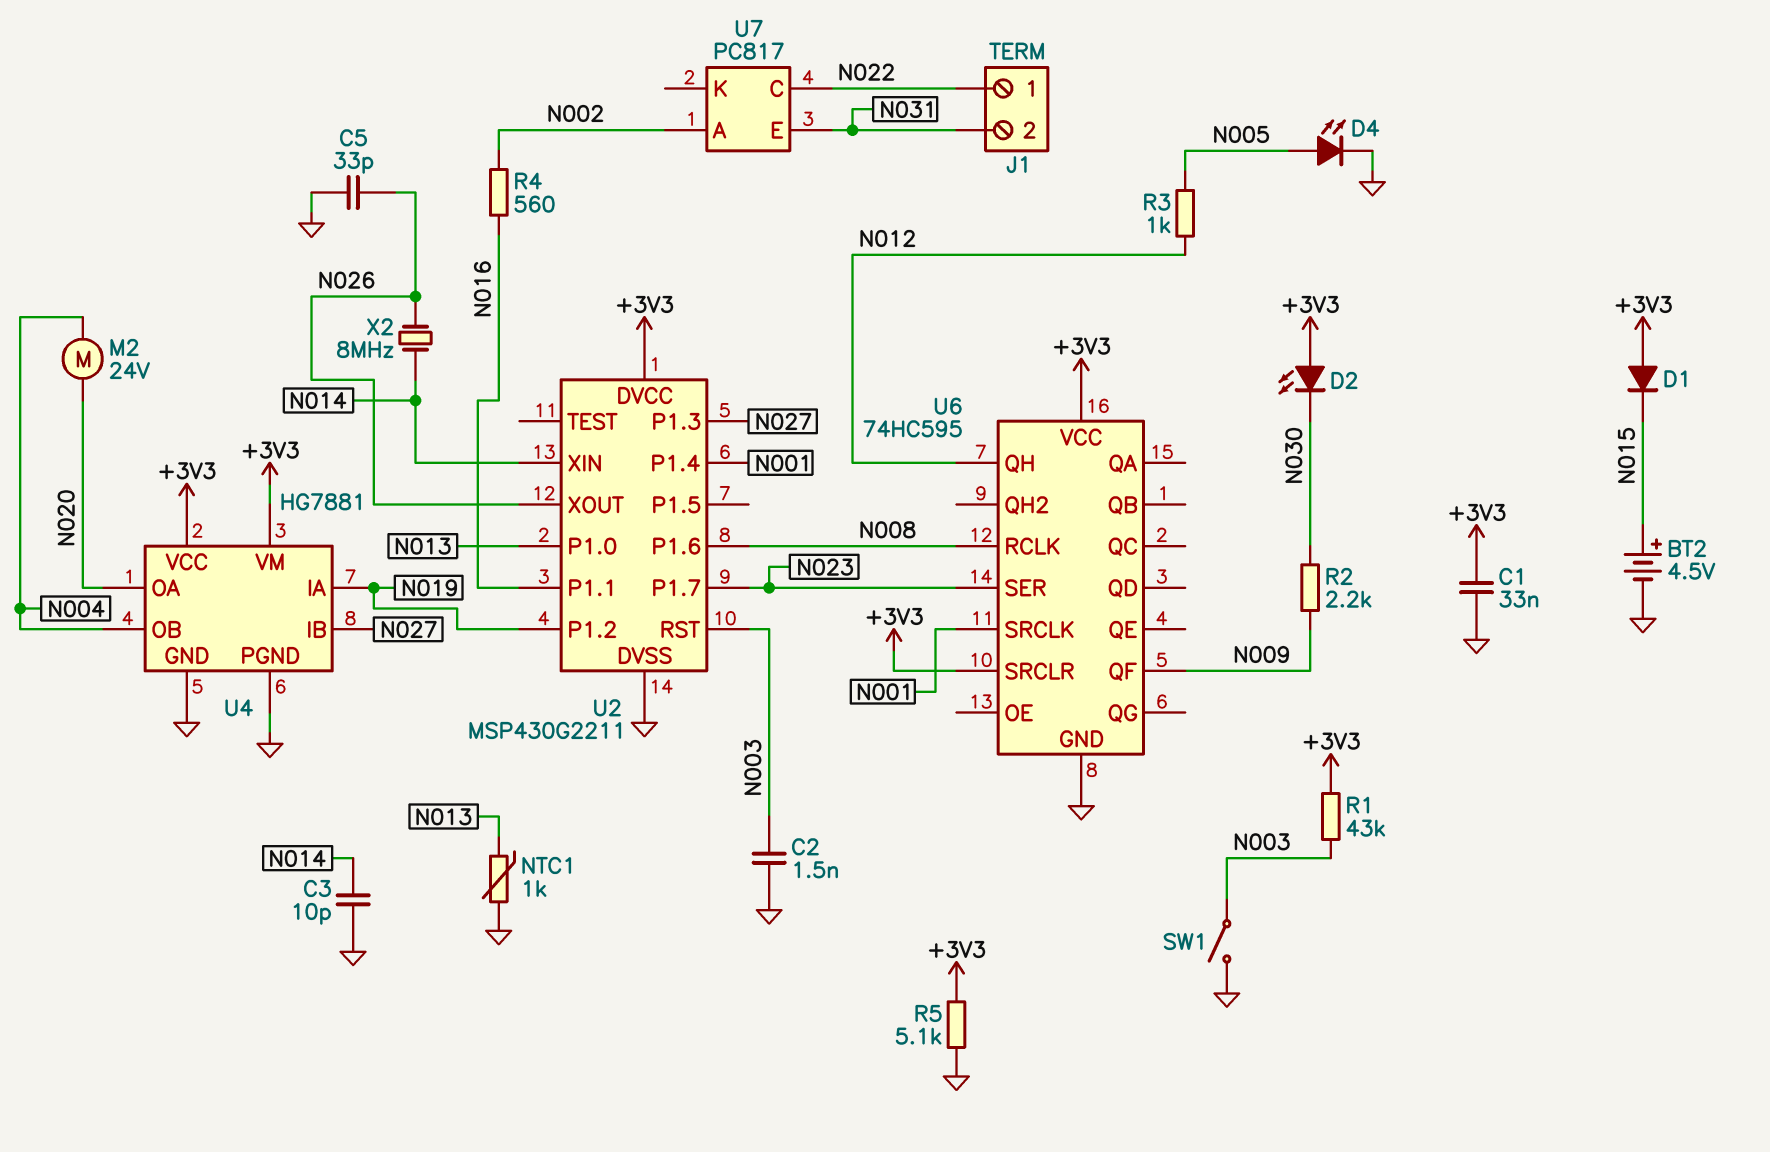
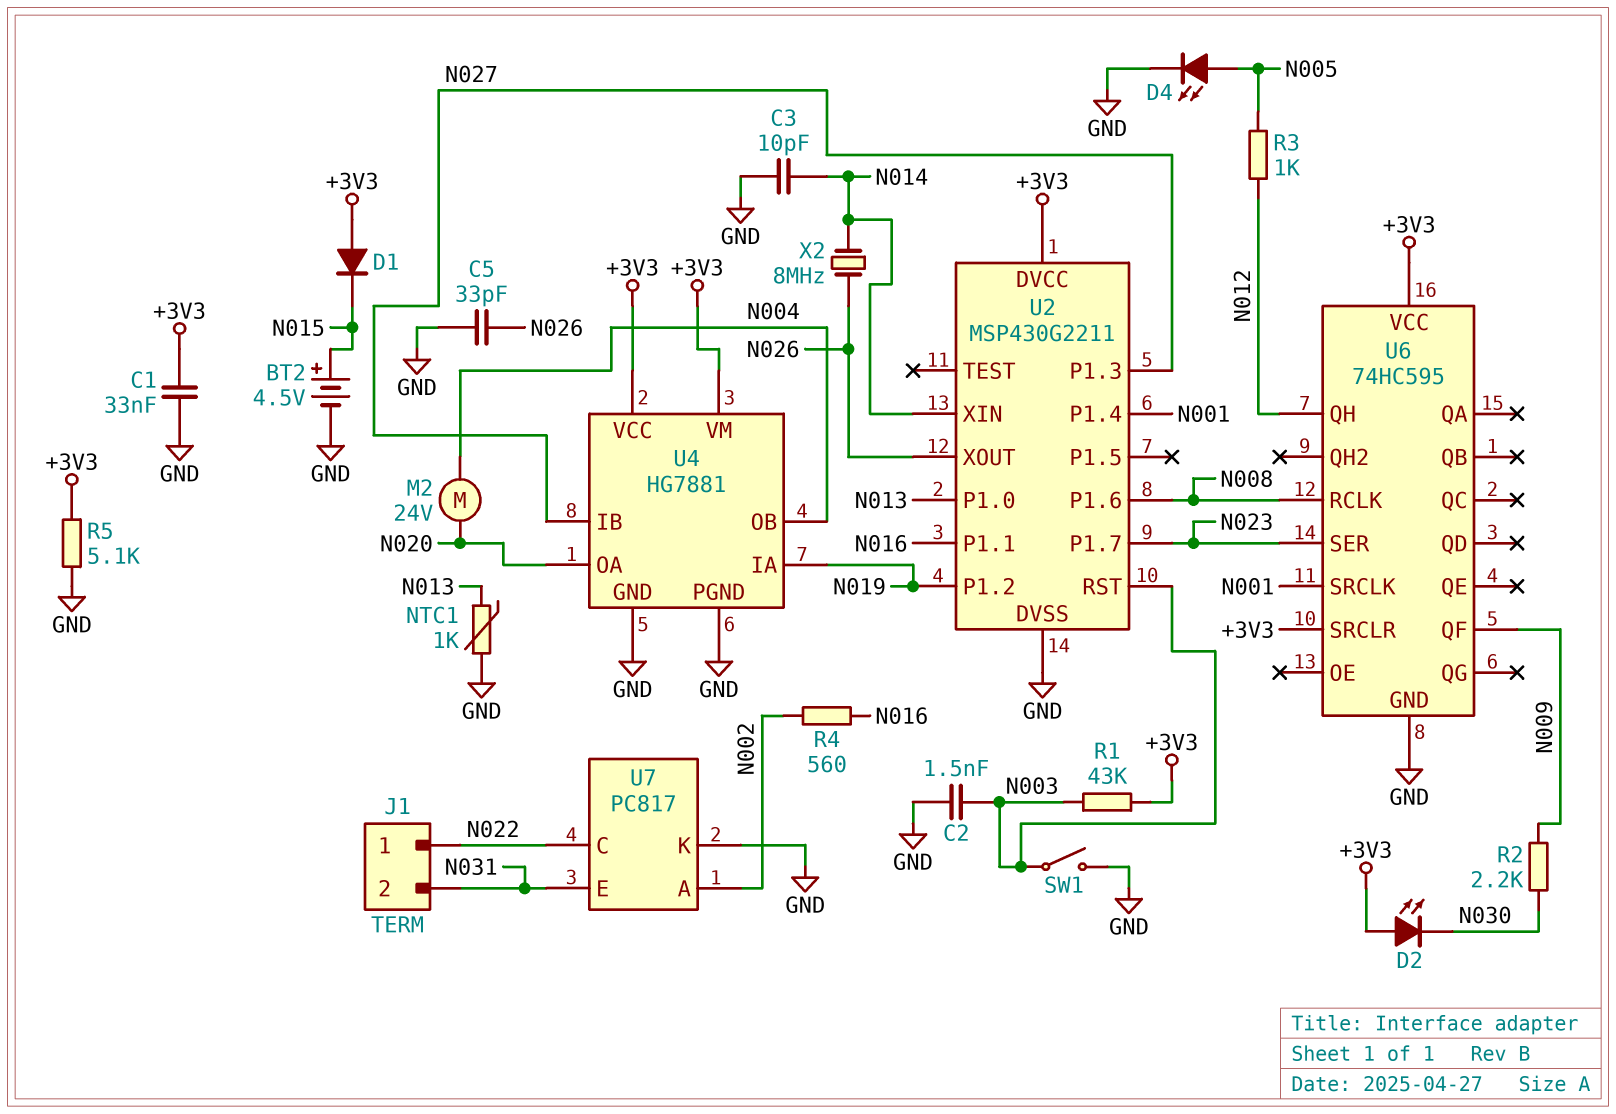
U7 pin K: none -> GND

